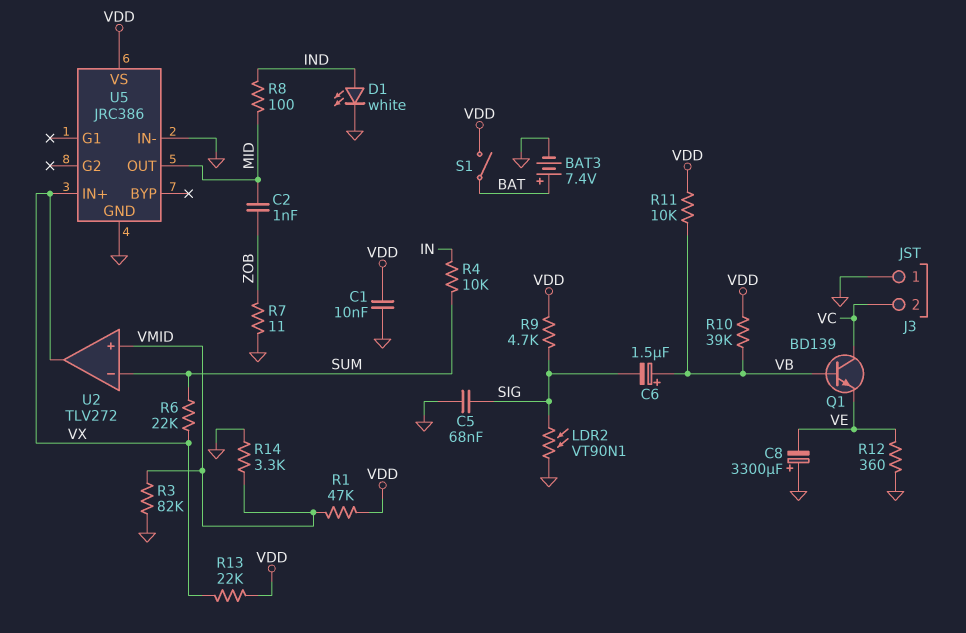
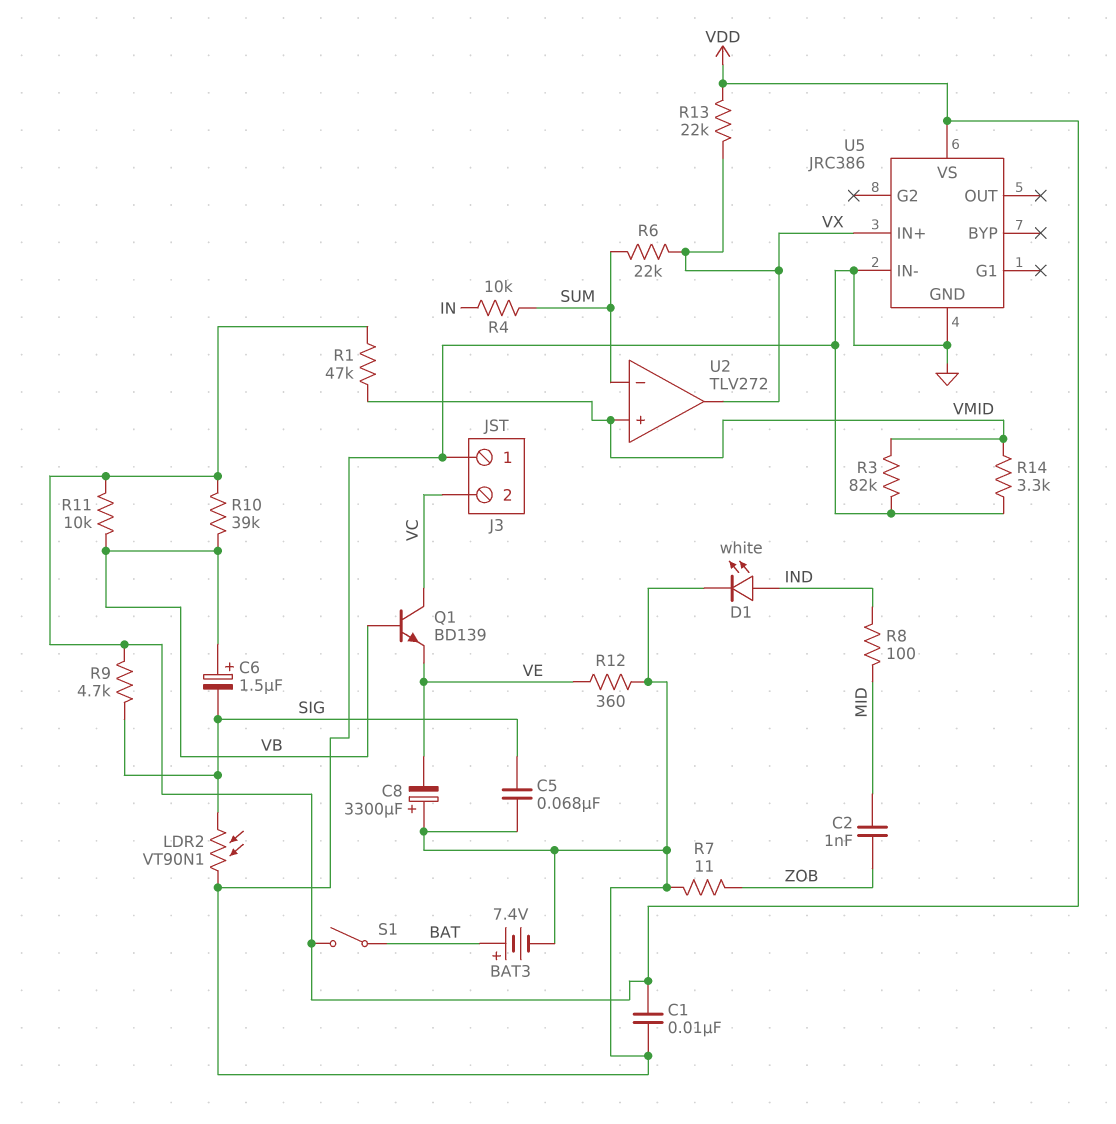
U5 pin OUT: MID -> none

